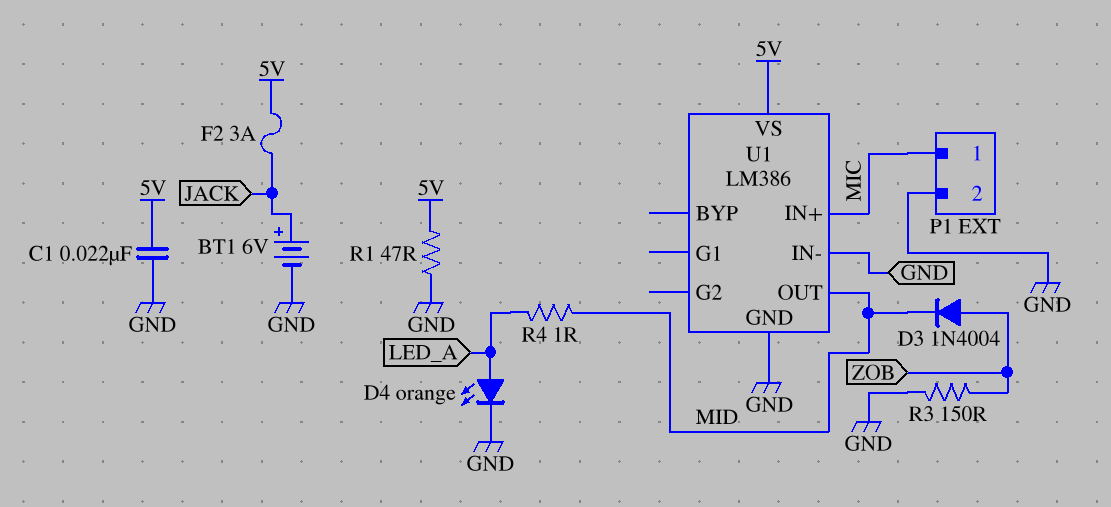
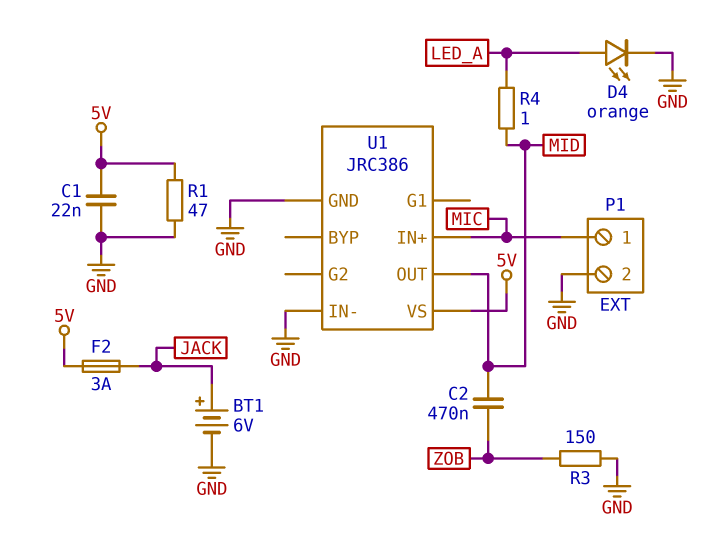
C2: none -> 470nF (MID, ZOB)
D3: diode 1N4004 (A ZOB, K MID) -> none
U1: LM386 -> JRC386

